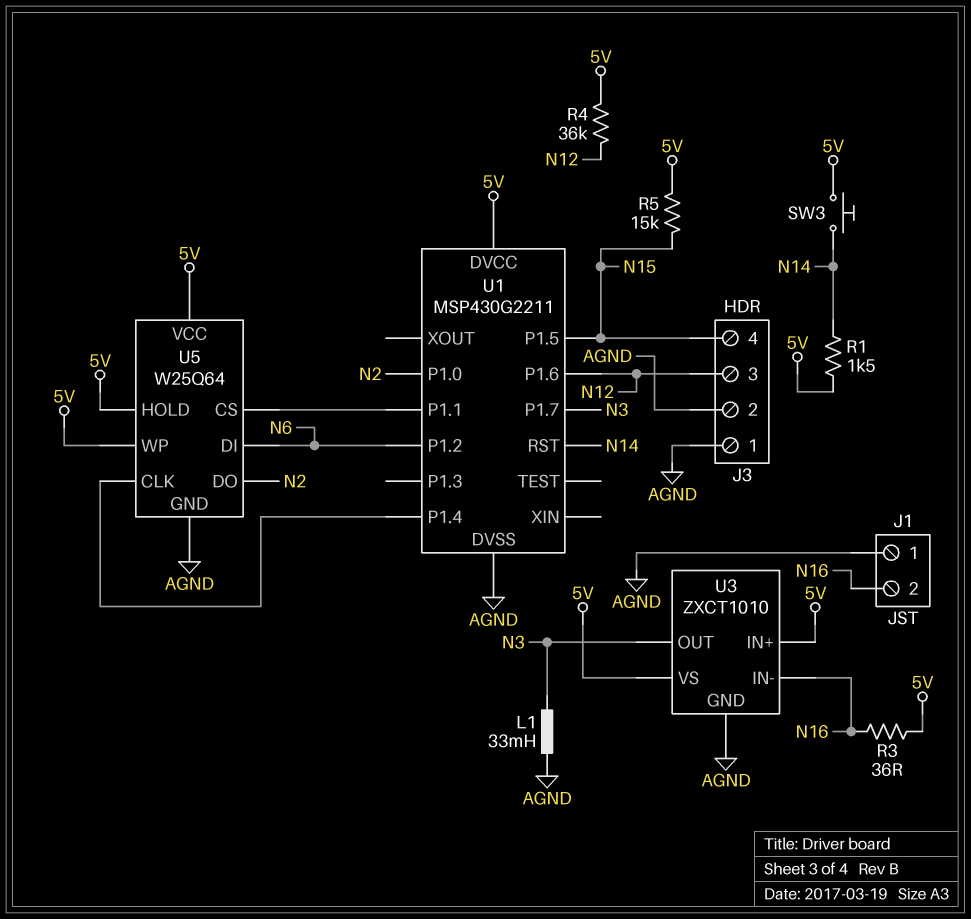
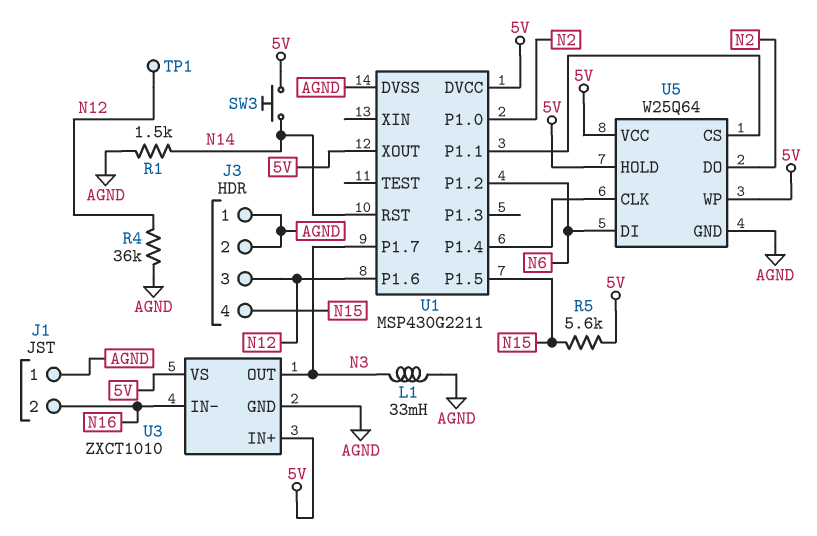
R1: 1.5k (5V, N14) -> 1.5k (AGND, N14)
R3: 36 (5V, N16) -> none
R4: 36k (5V, N12) -> 36k (AGND, N12)
R5: 15k (5V, N15) -> 5.6k (5V, N15)
TP1: none -> test point (N12)
U1 pin XOUT: none -> 5V

